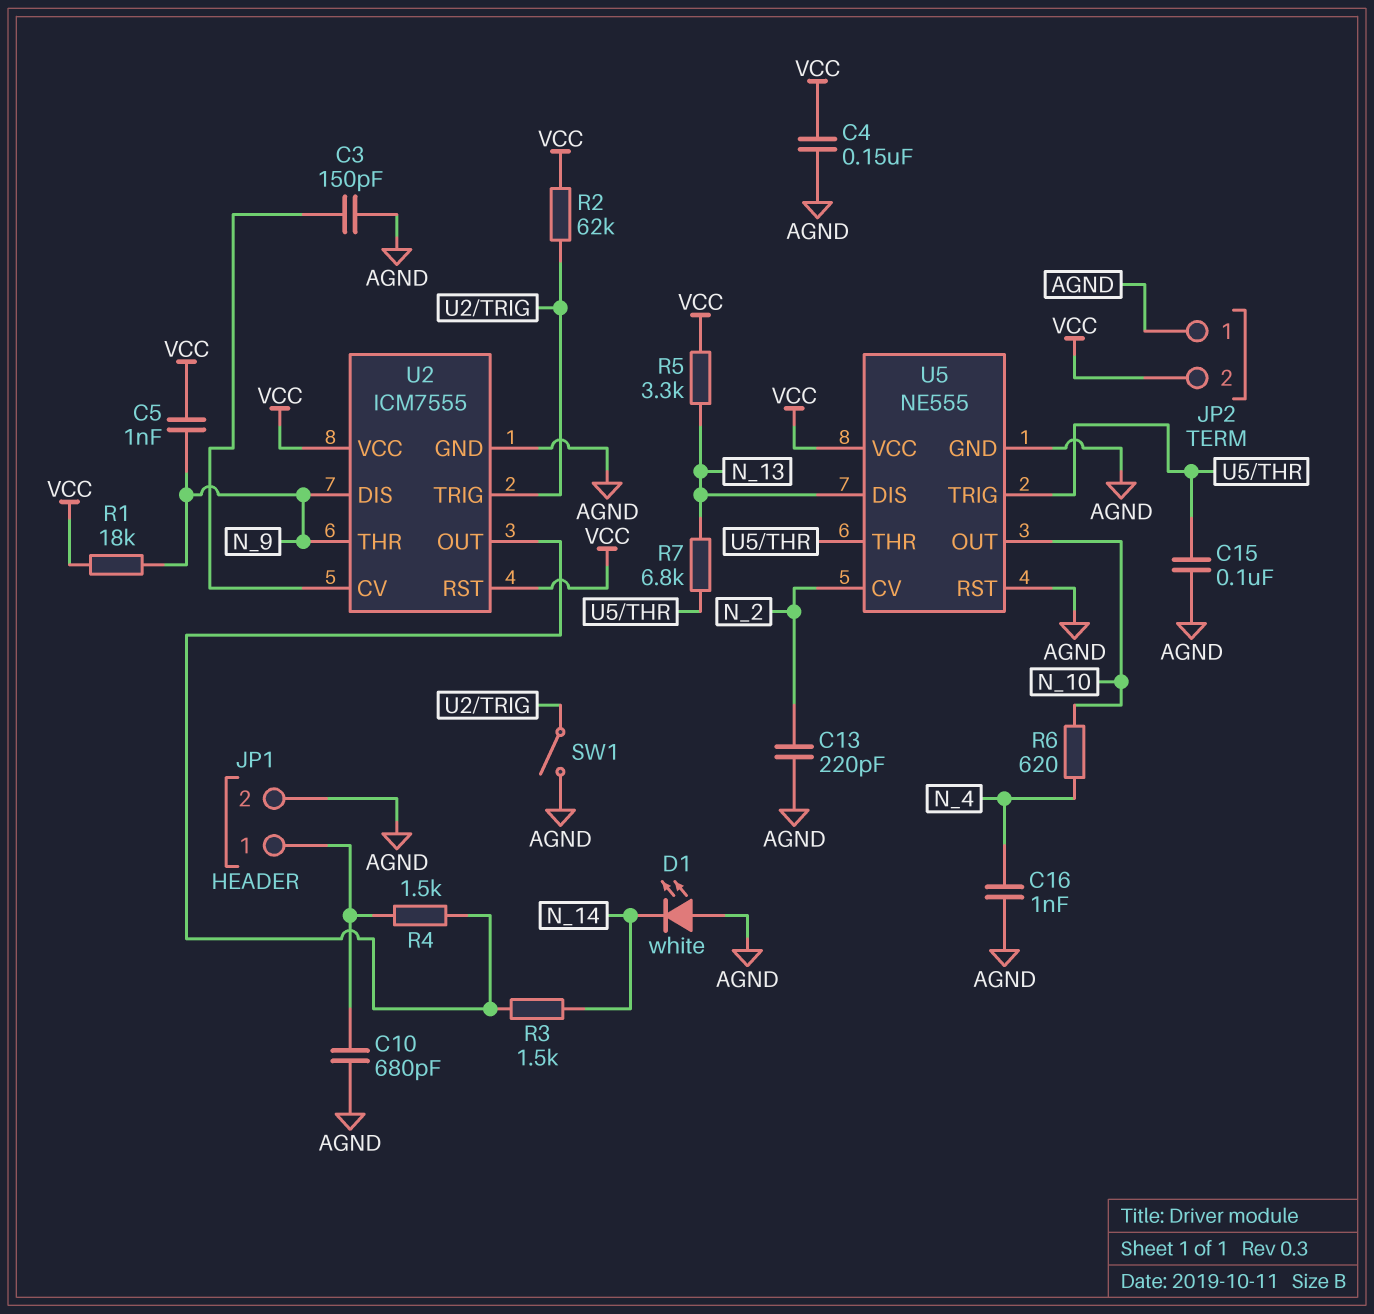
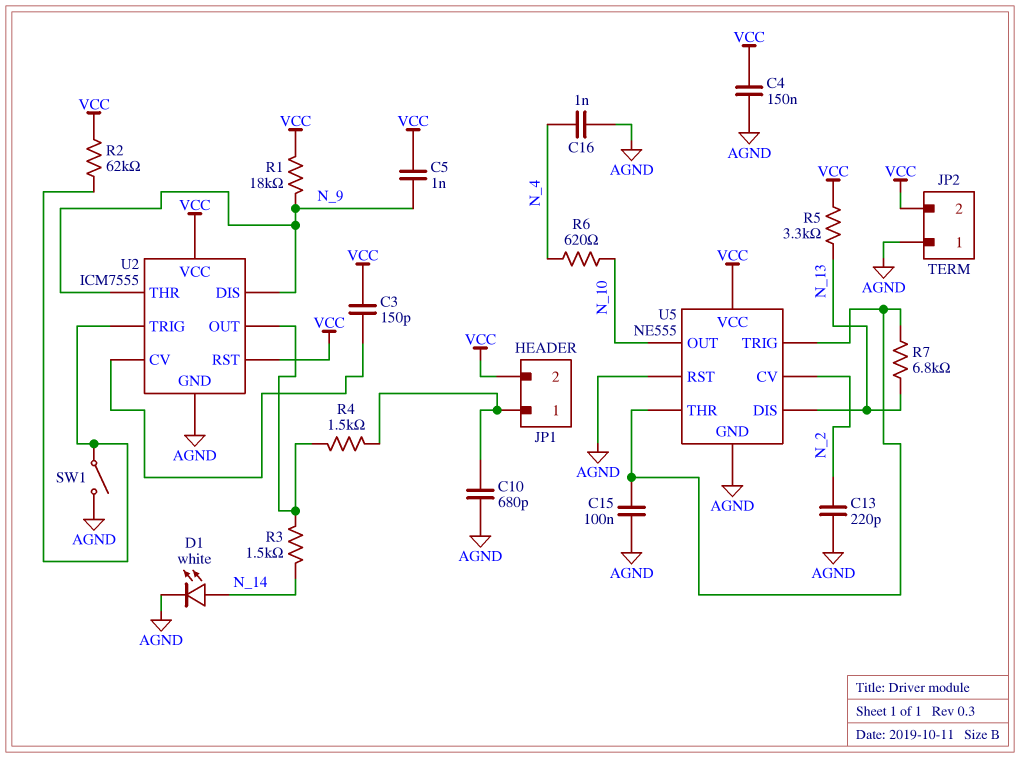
C3: 150pF (AGND, U2/CV) -> 150pF (U2/CV, VCC)
D1: LED white (A AGND, K N_14) -> LED white (A N_14, K AGND)
JP1 pin 2: AGND -> VCC

